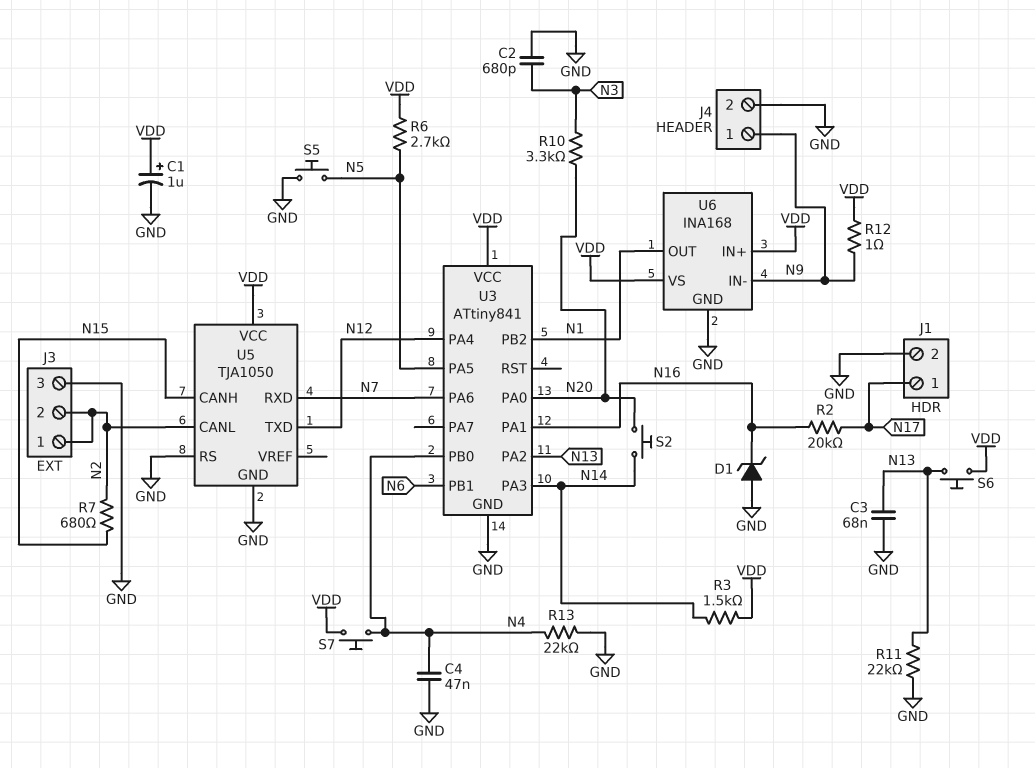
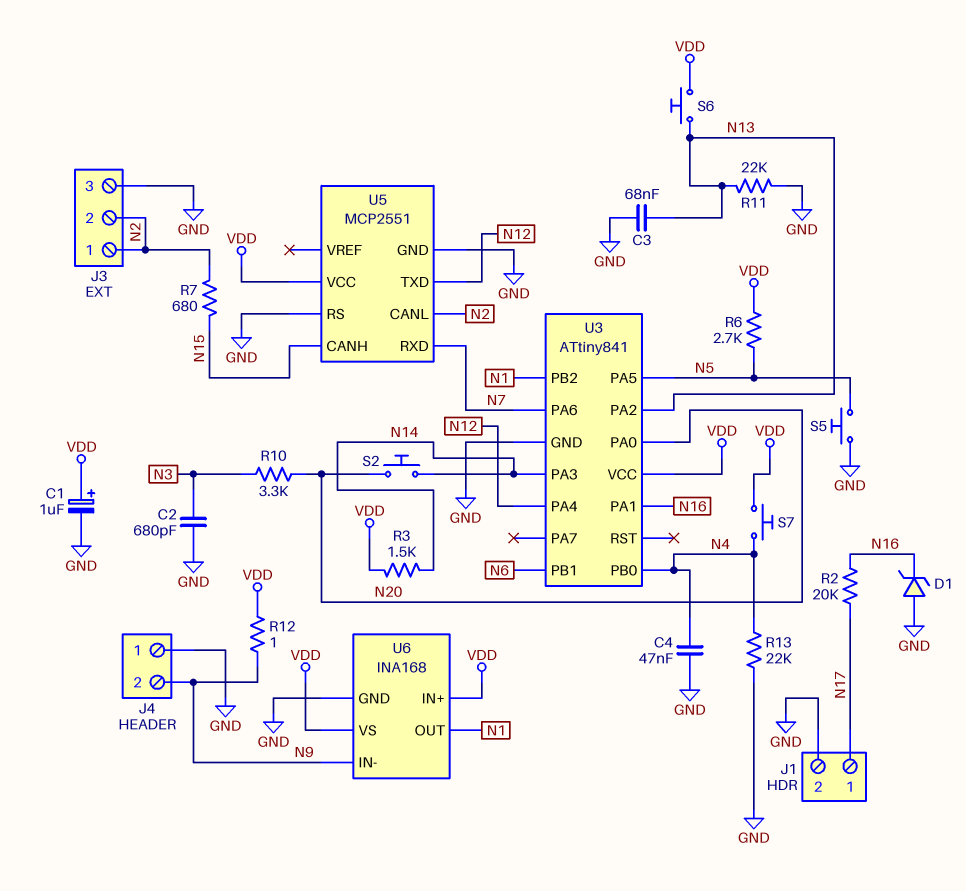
J4 pin 1: N9 -> GND
J4 pin 2: GND -> N9
U5: TJA1050 -> MCP2551

